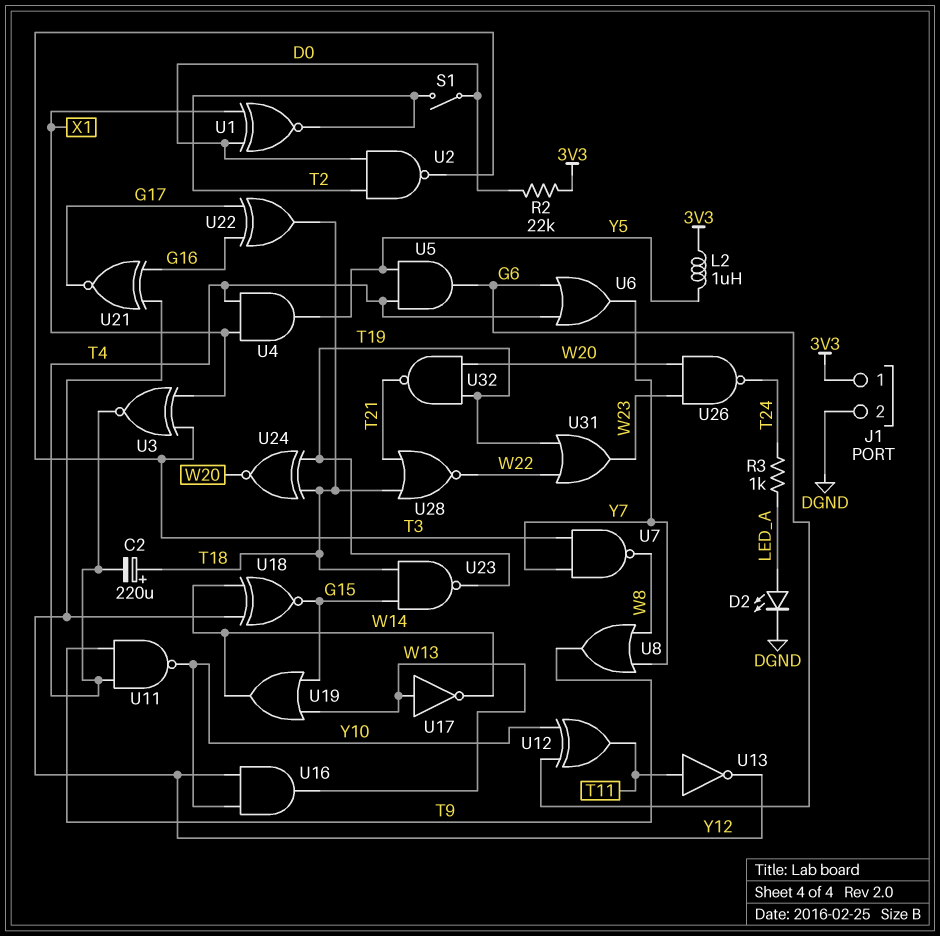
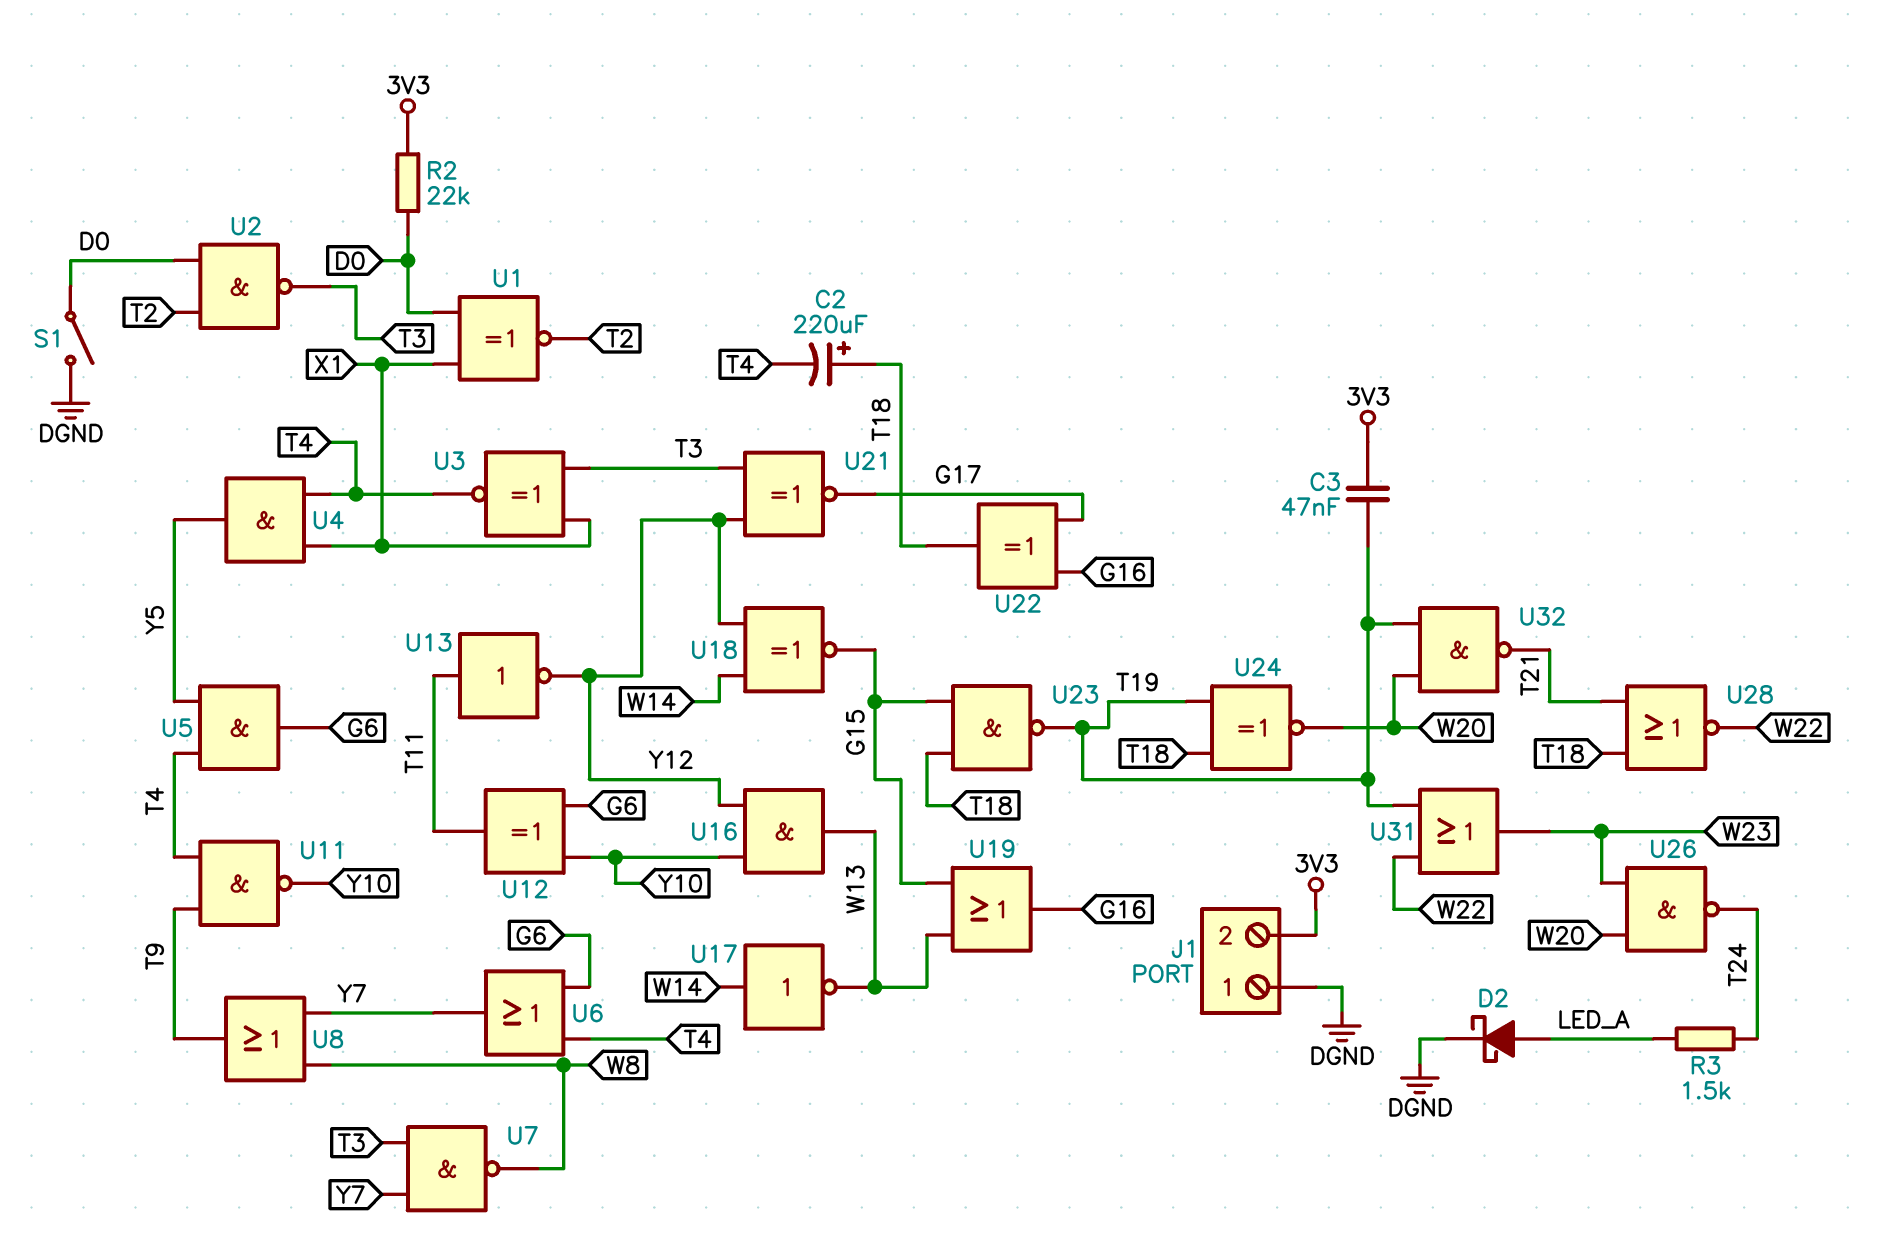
C3: none -> 47nF (3V3, T19)
D2: LED (A LED_A, K DGND) -> schottky (A LED_A, K DGND)
J1 pin 1: 3V3 -> DGND
J1 pin 2: DGND -> 3V3
L2: 1uH (3V3, Y5) -> none
R3: 1k (LED_A, T24) -> 1.5k (LED_A, T24)
S1: switch (D0, T2) -> switch (D0, DGND)
U17: NOT (in W13, out W14) -> NOT (in W14, out W13)
U19: OR (in G15, in W13, out W14) -> OR (in G15, in W13, out G16)
U21: XNOR (in G16, in Y12, out G17) -> XNOR (in T3, in Y12, out G17)

